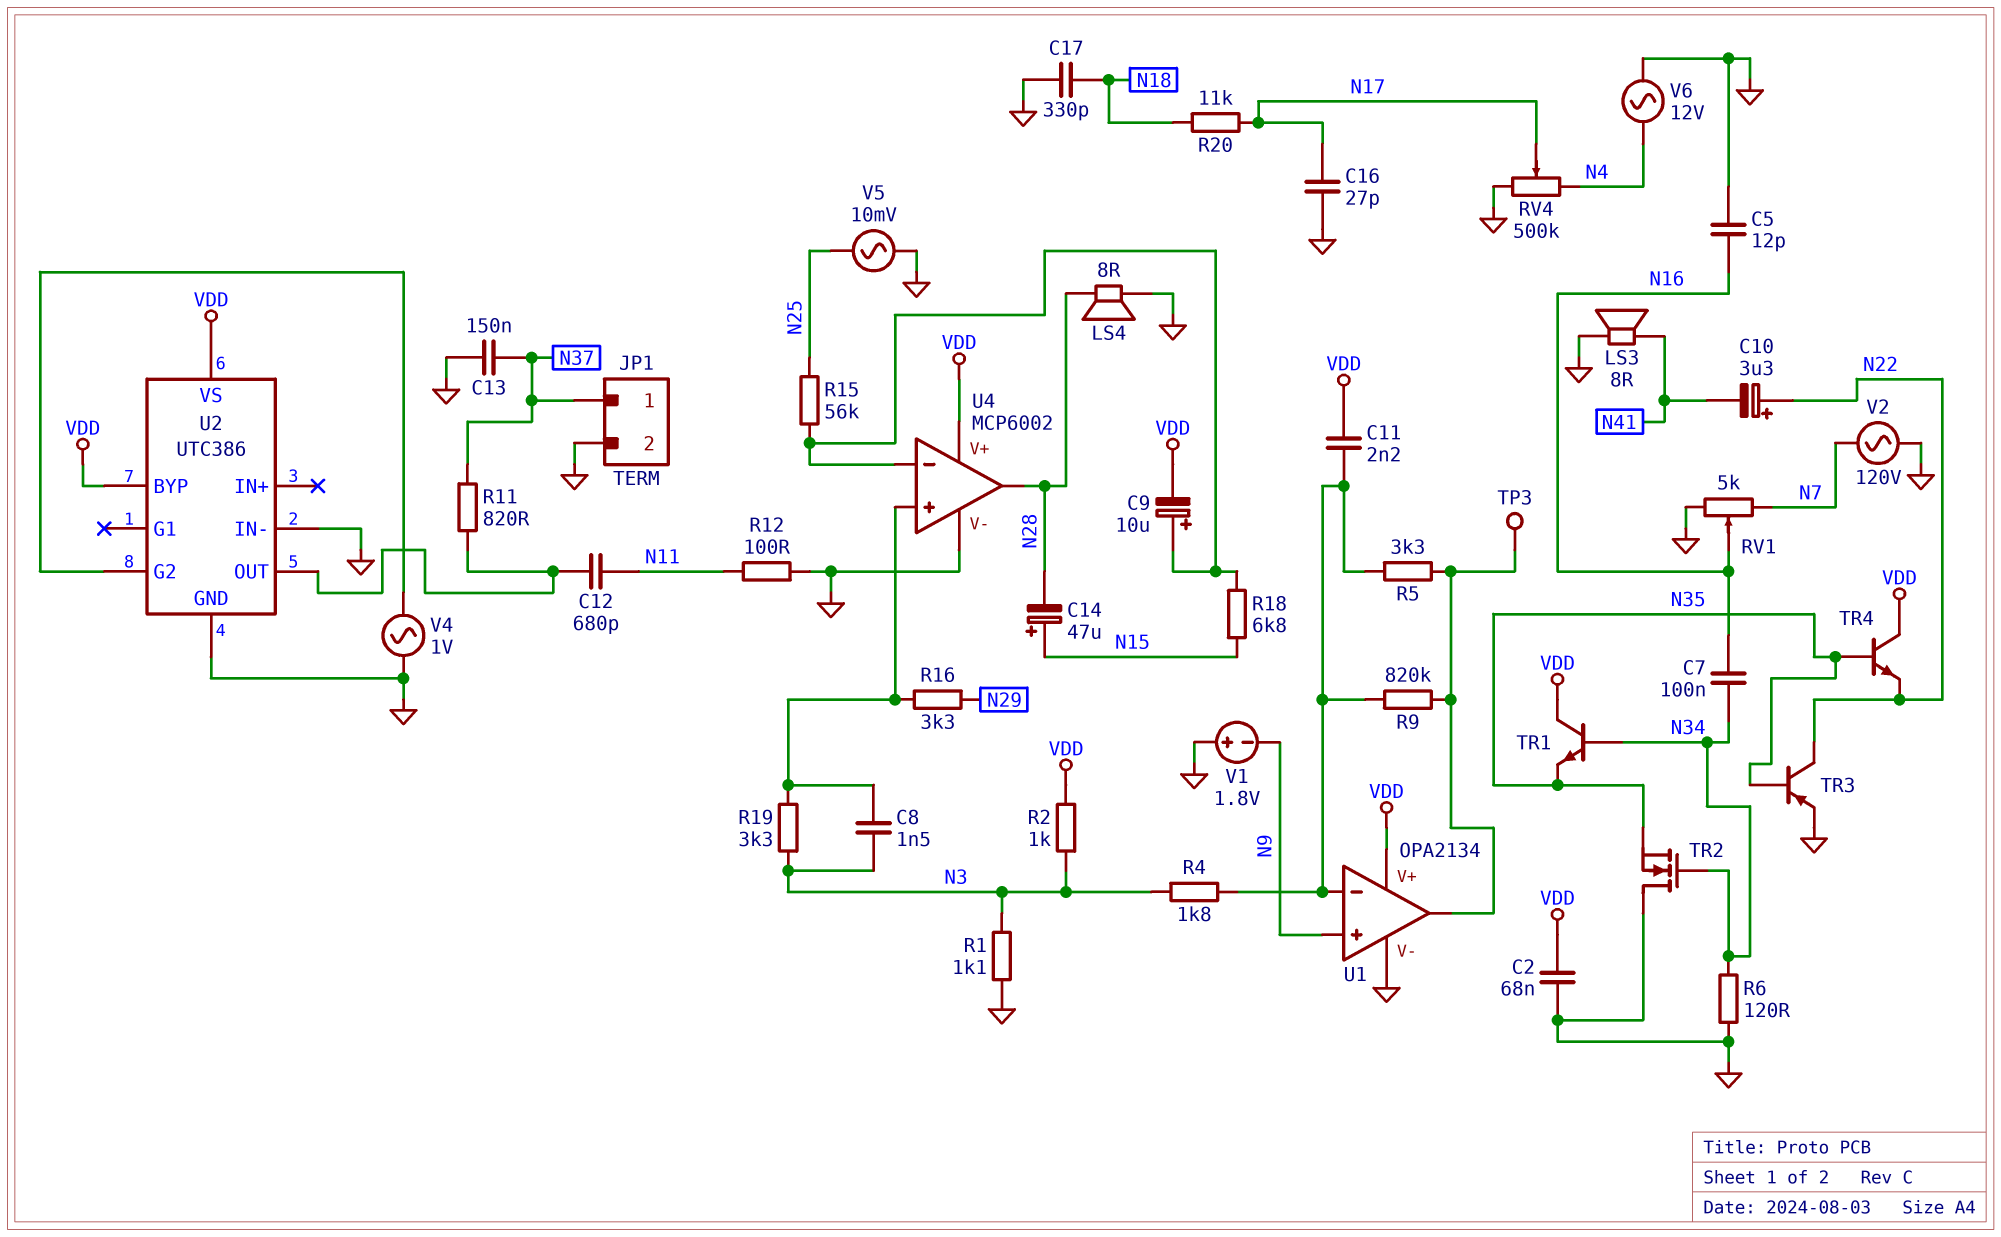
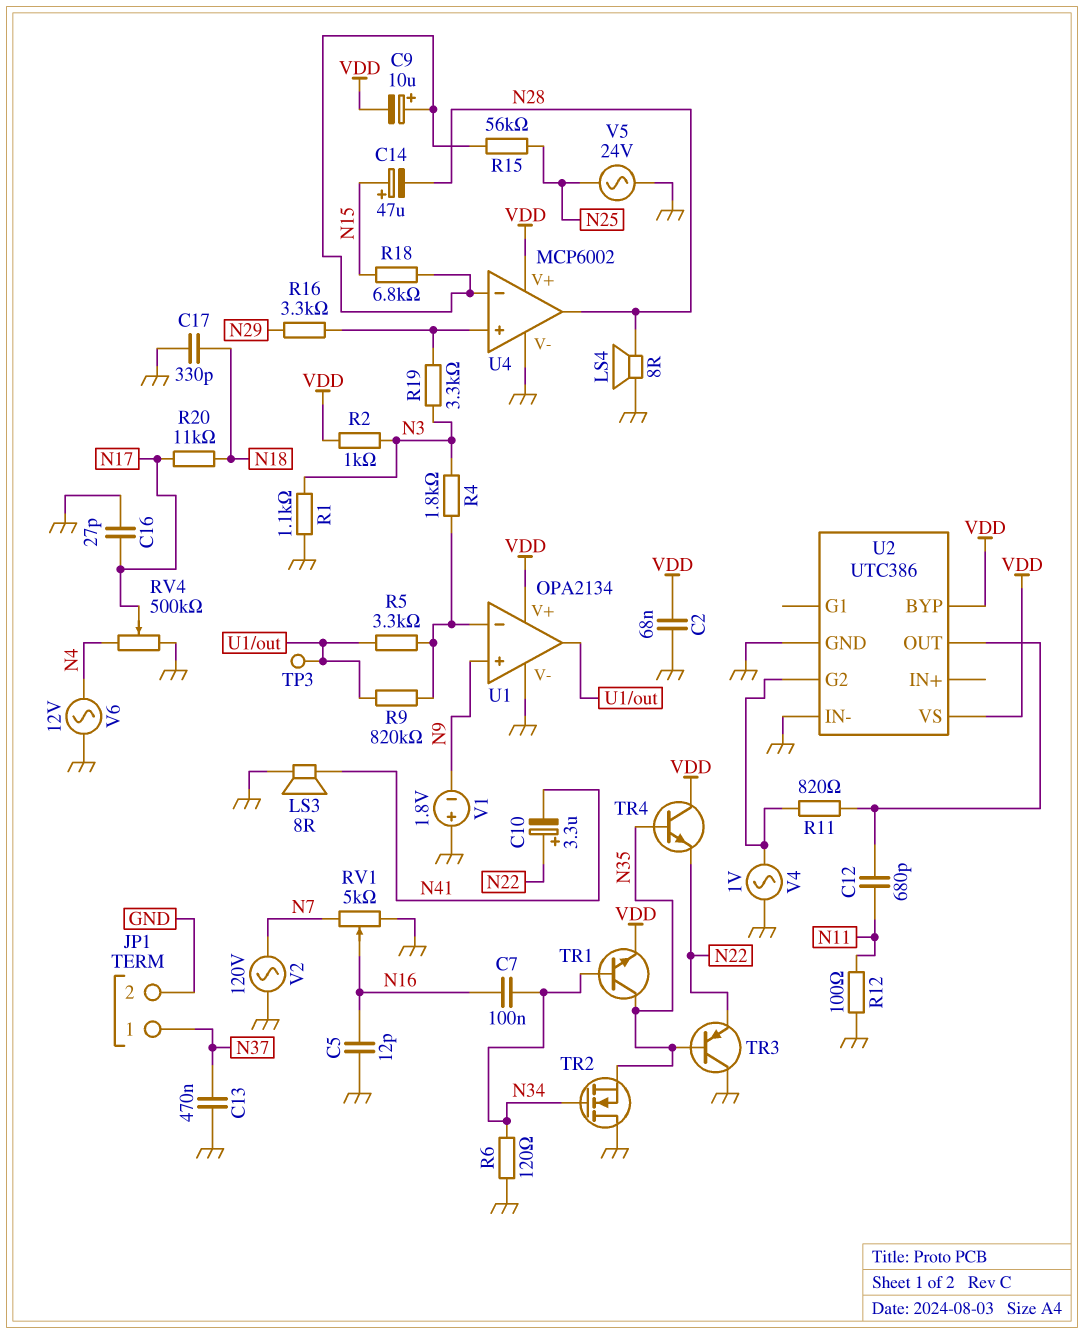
C8: 1.5nF (N3, U4/in+) -> none
C11: 2.2nF (U1/in-, VDD) -> none
C13: 150nF (GND, N37) -> 470nF (GND, N37)
R11: 820 (N37, U2/OUT) -> 820 (U2/G2, U2/OUT)
TR1: NPN (B N34, C VDD, E N35) -> NPN (B N34, C N35, E VDD)
TR3: PNP (B N35, C N22, E GND) -> PNP (B N35, C GND, E N22)
V5: AC 10mV (GND, N25) -> AC 24V (GND, N25)

